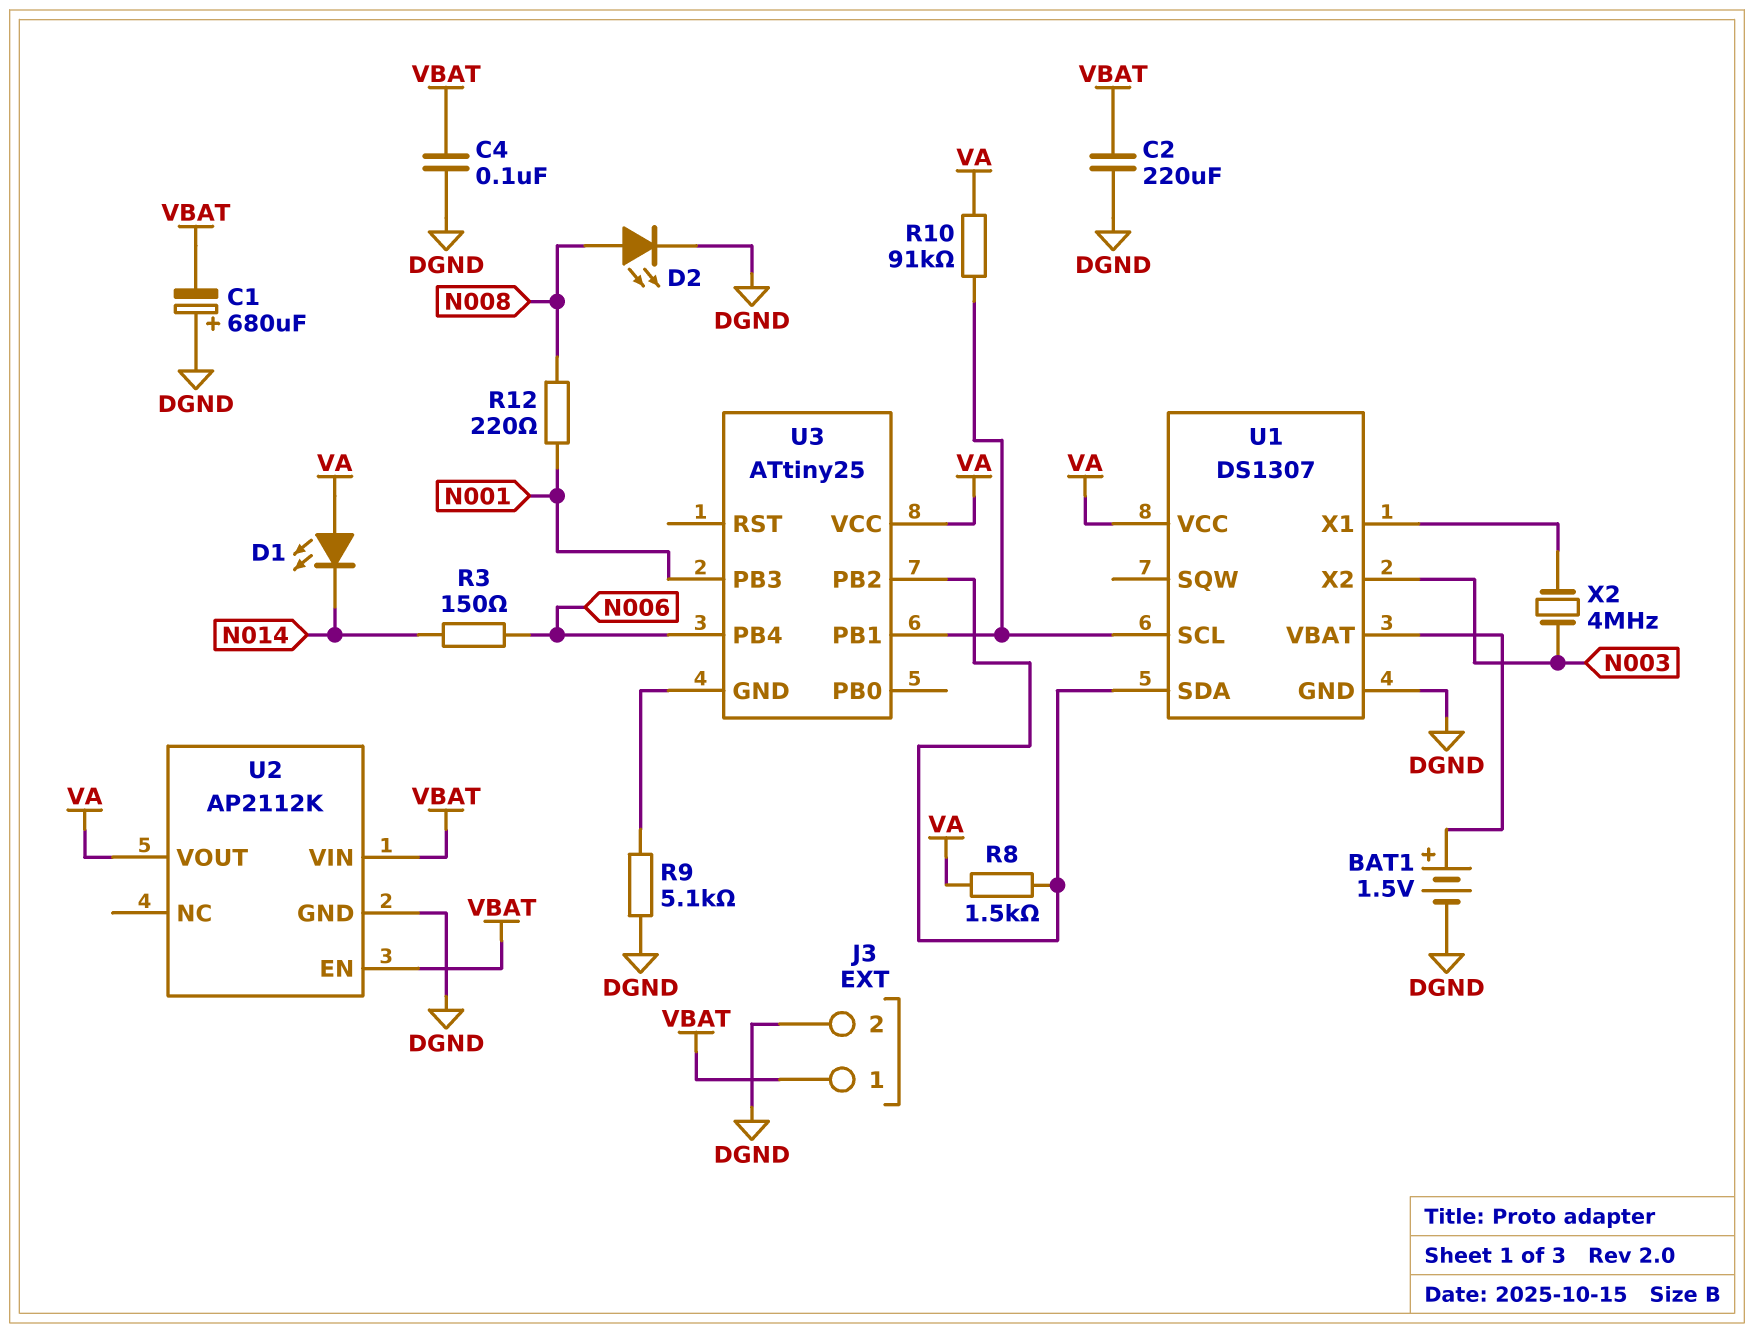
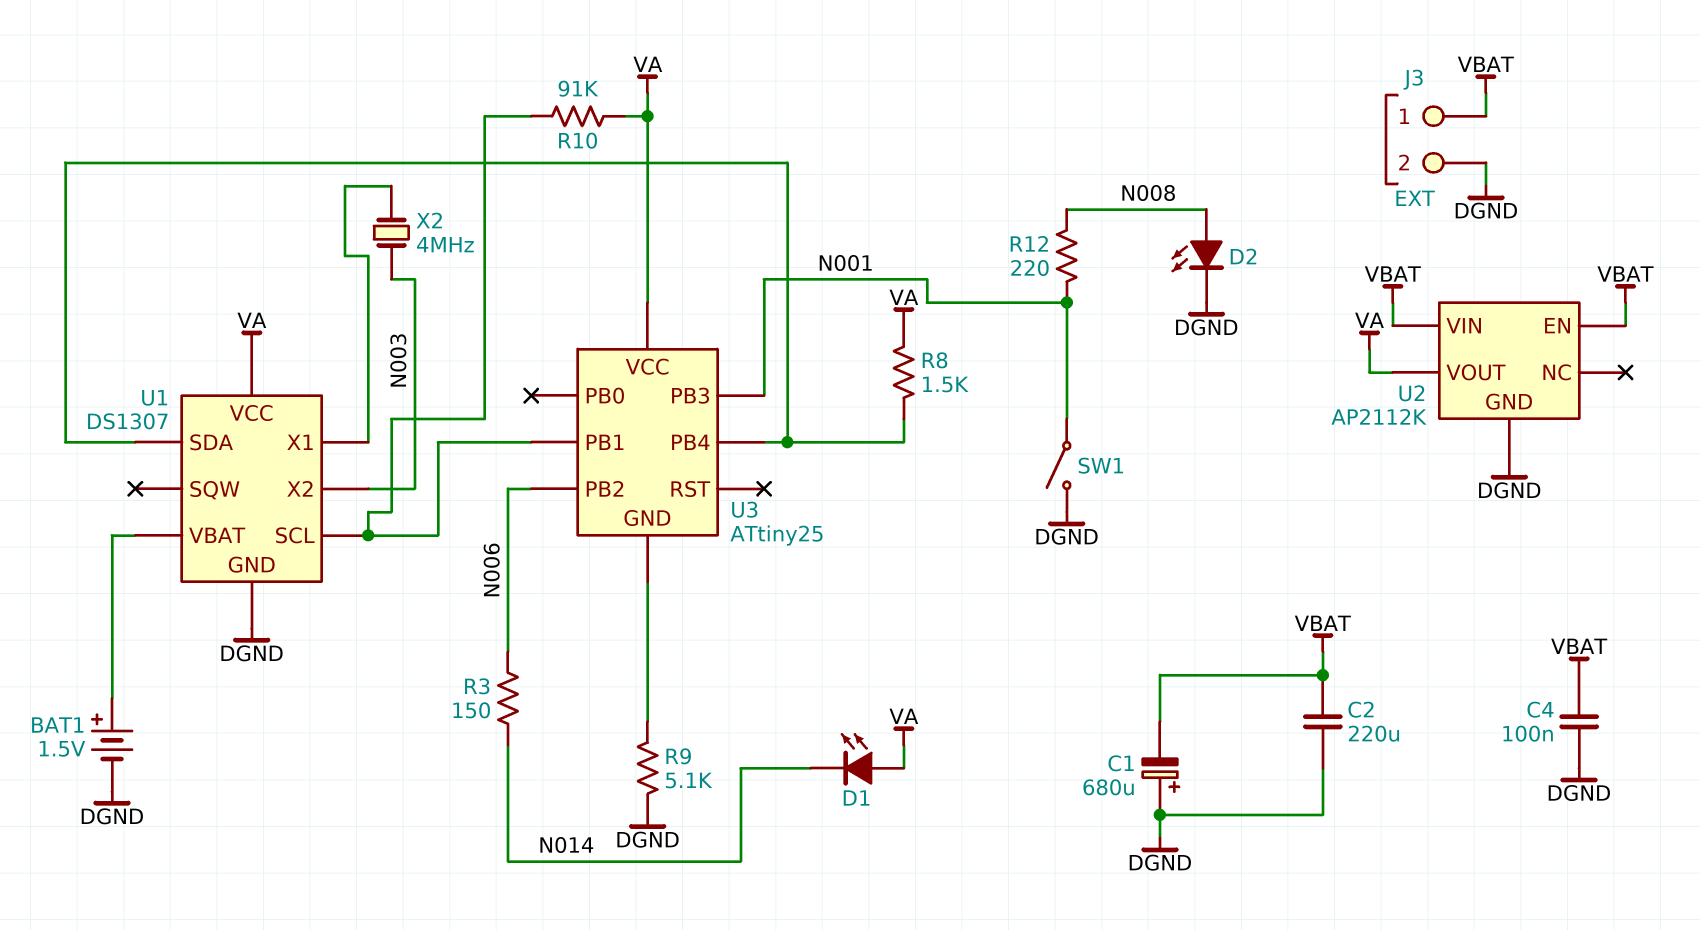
SW1: none -> switch (DGND, N001)
U3 pin PB2: U1/SDA -> N006
U3 pin PB4: N006 -> U1/SDA

